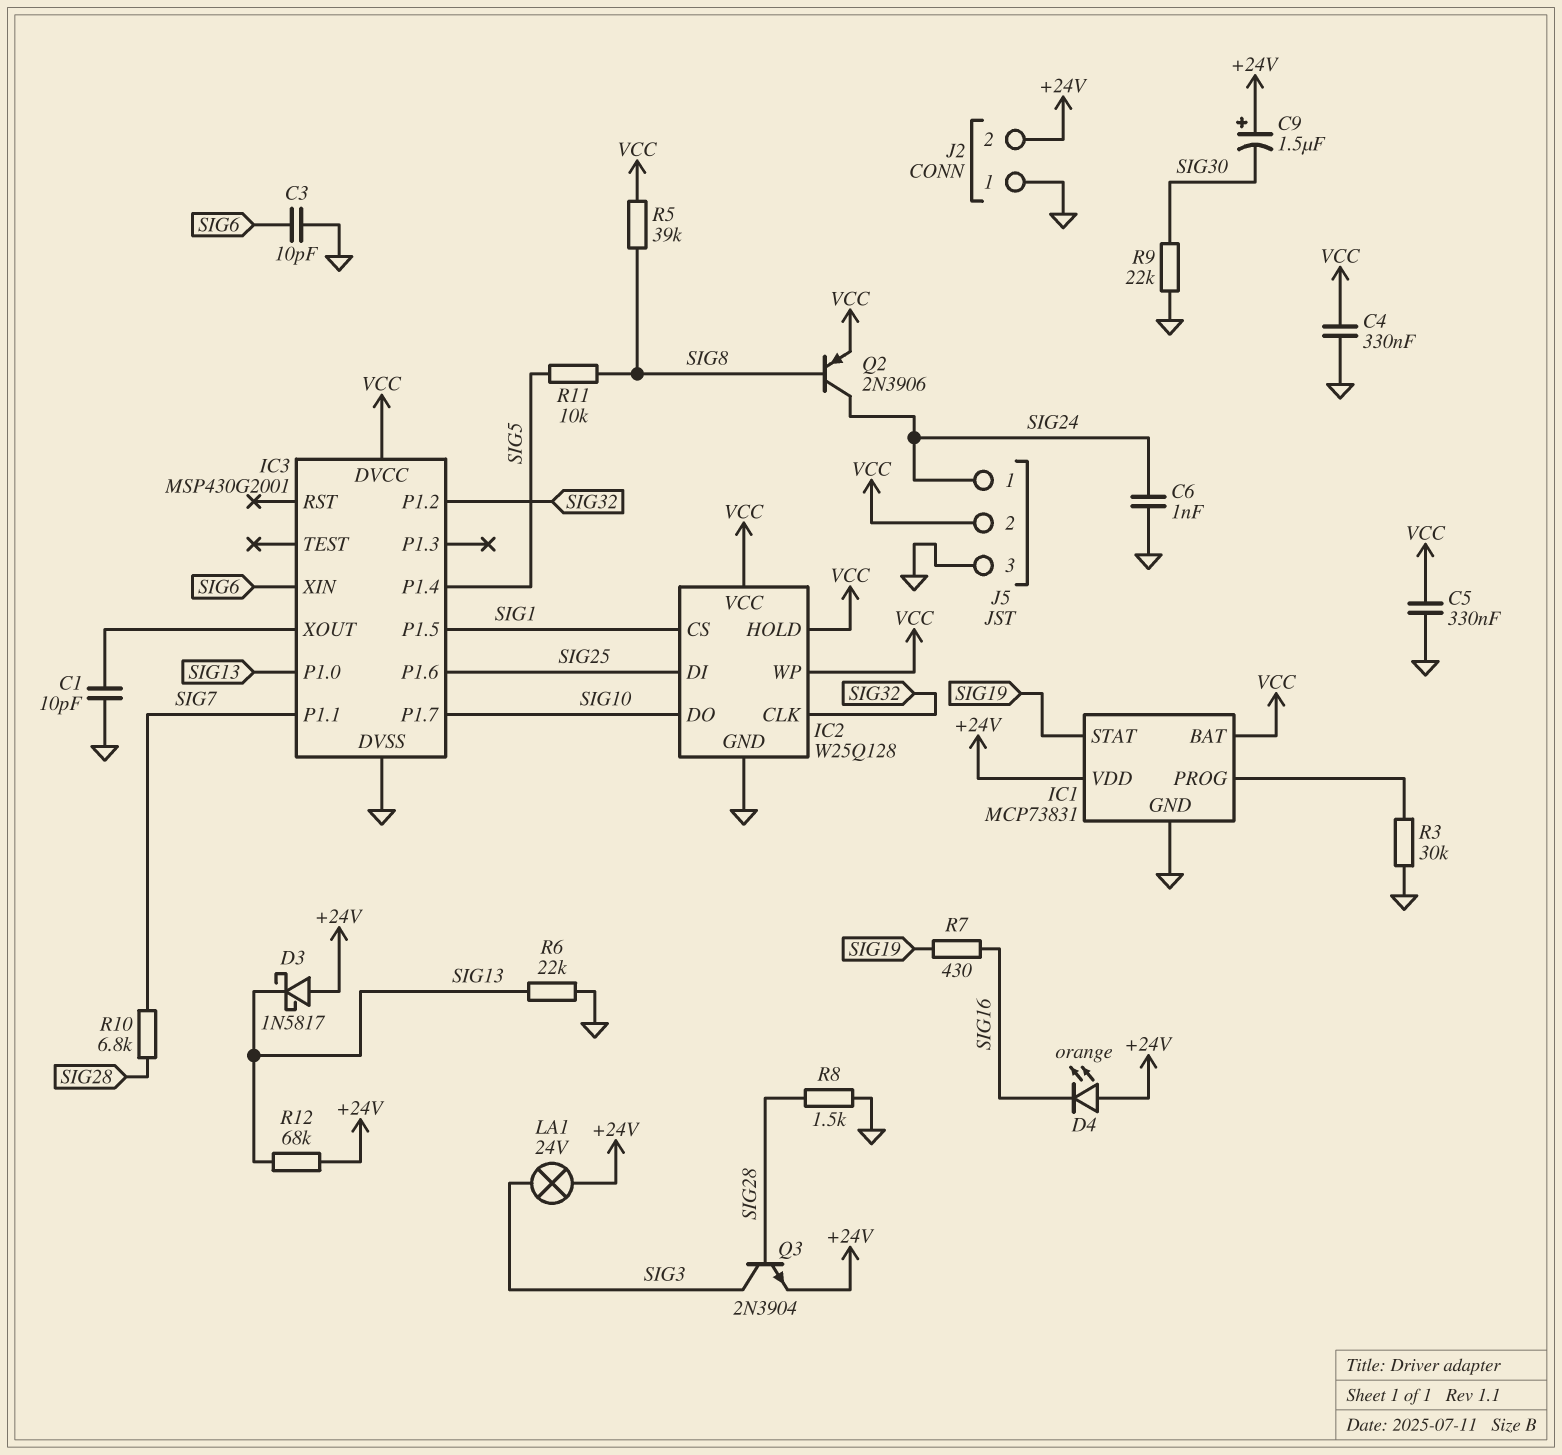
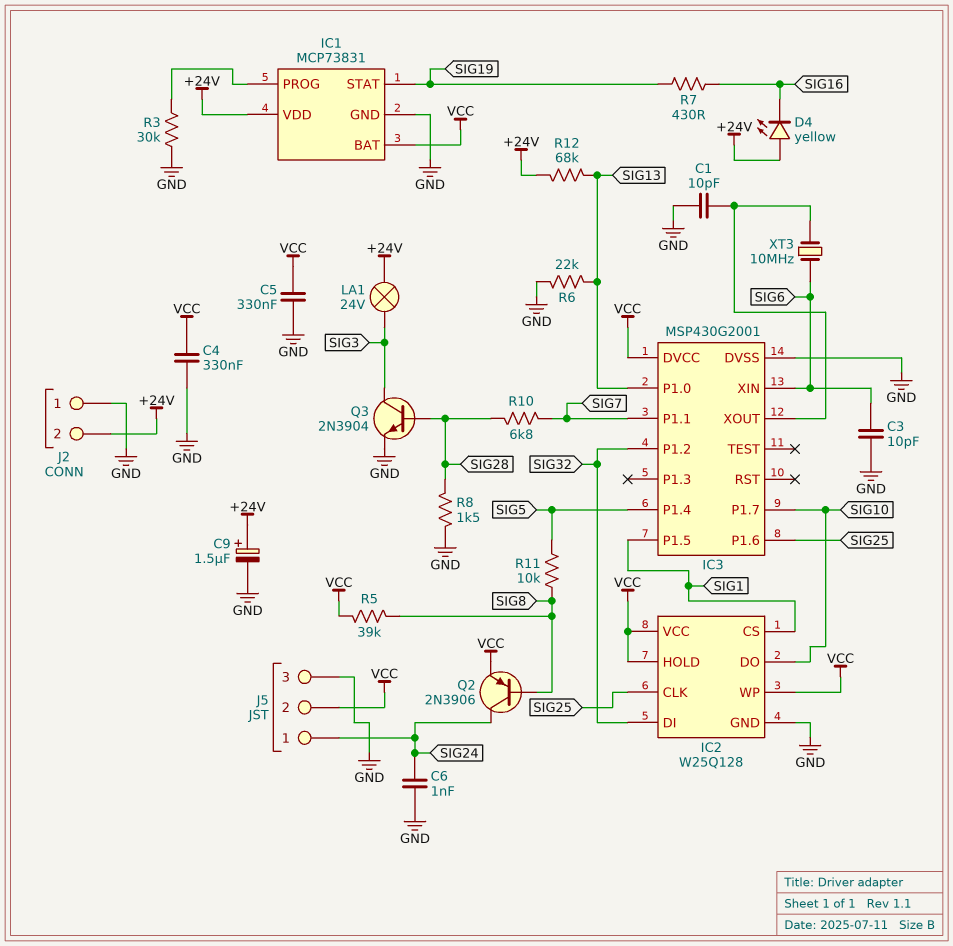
C9: 1.5uF (plus +24V, minus SIG30) -> 1.5uF (plus +24V, minus GND)
D3: schottky 1N5817 (A +24V, K SIG13) -> none
D4: LED orange (A +24V, K SIG16) -> LED yellow (A +24V, K SIG16)
IC2 pin CLK: SIG32 -> SIG25
IC2 pin DI: SIG25 -> SIG32
Q3: NPN 2N3904 (B SIG28, C SIG3, E +24V) -> NPN 2N3904 (B SIG28, C SIG3, E GND)
R9: 22k (GND, SIG30) -> none
XT3: none -> 10MHz (IC3/XOUT, SIG6)

